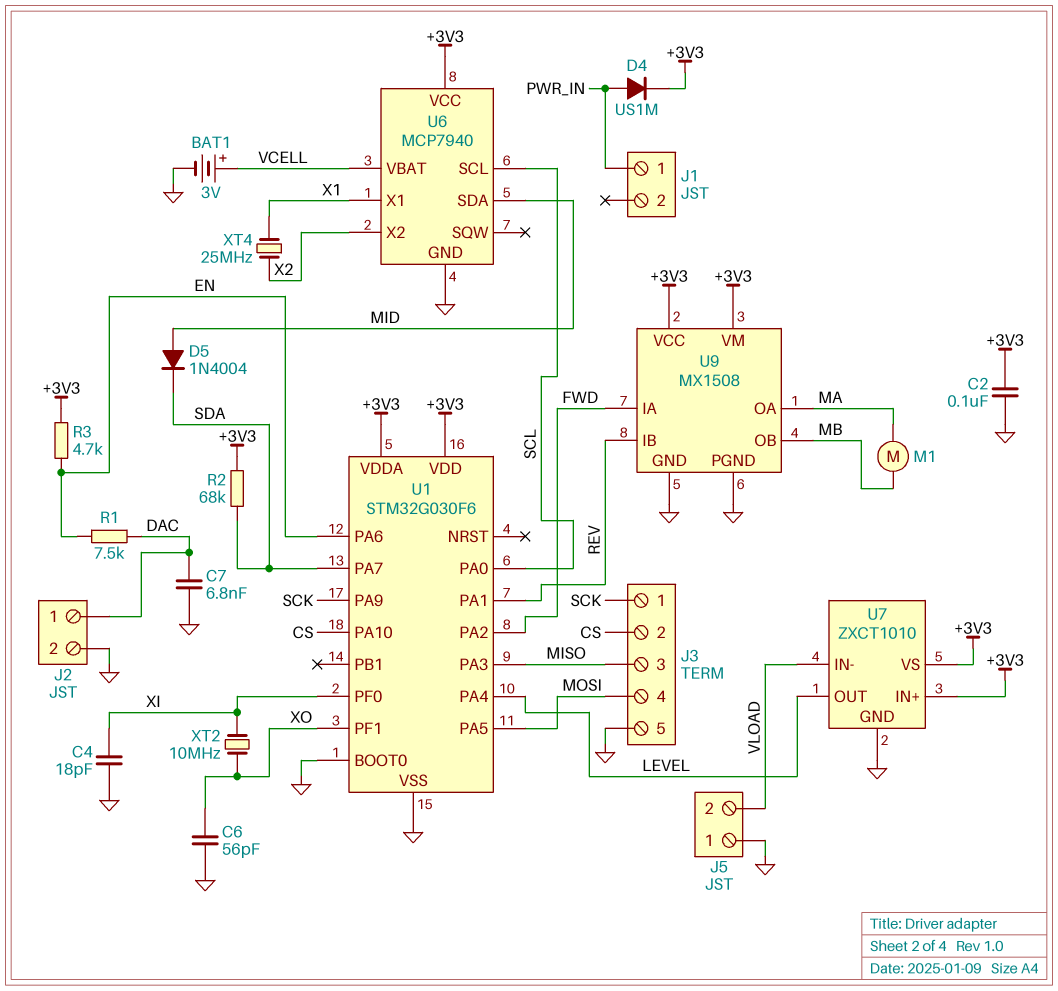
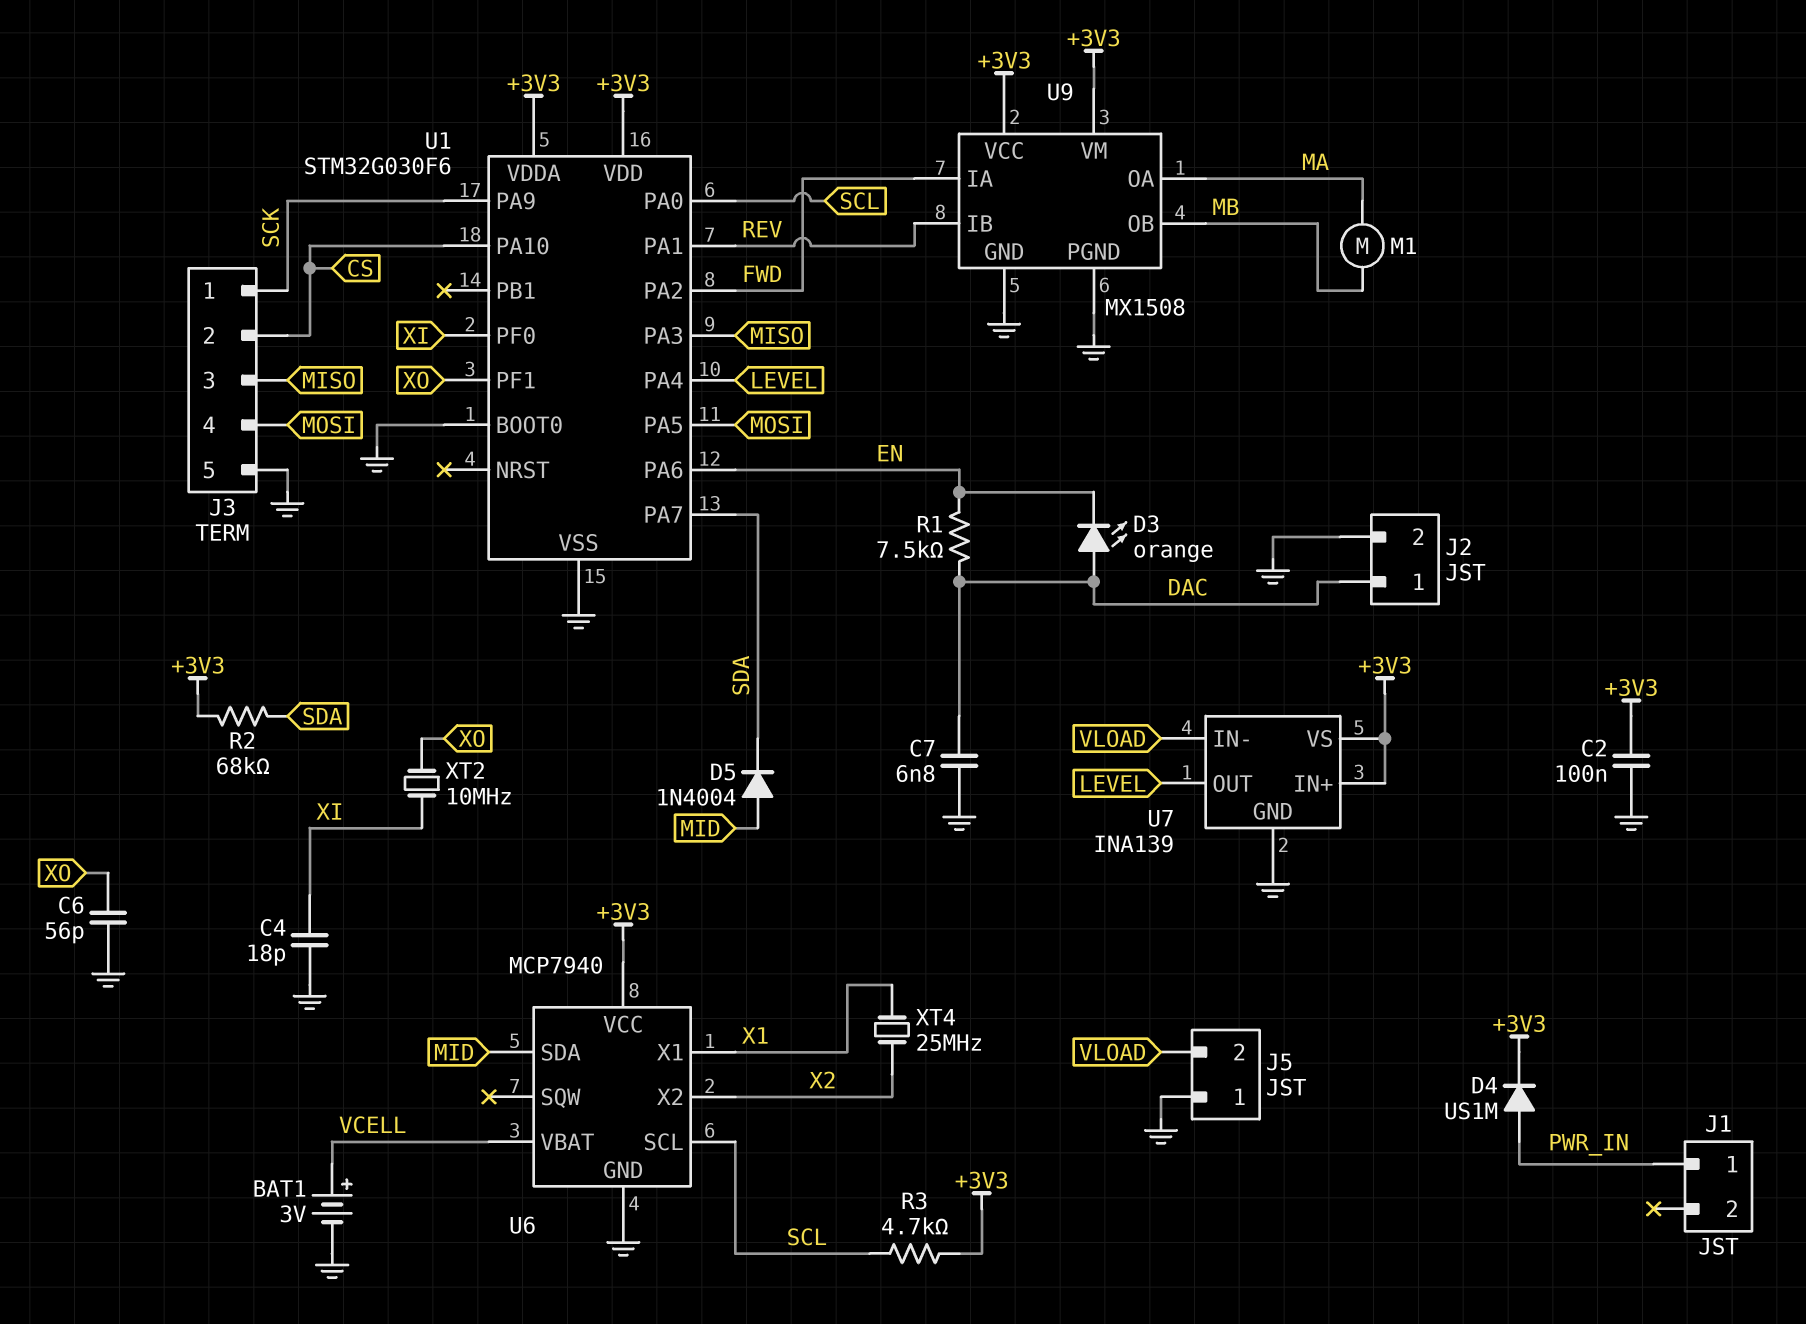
D3: none -> LED orange (A DAC, K EN)
R3: 4.7k (+3V3, EN) -> 4.7k (+3V3, SCL)
U7: ZXCT1010 -> INA139

